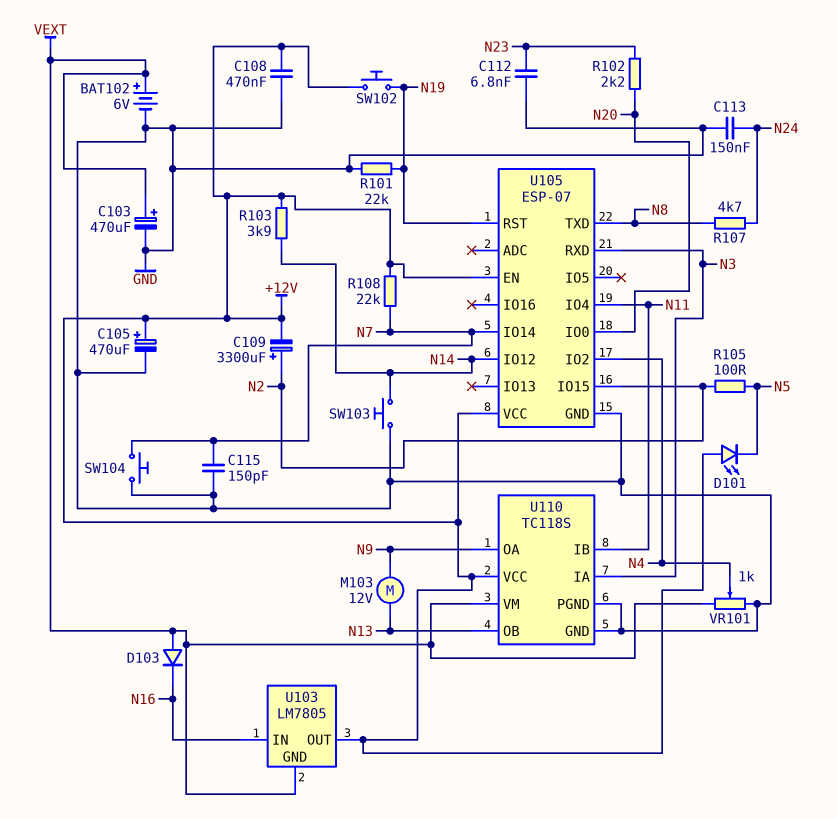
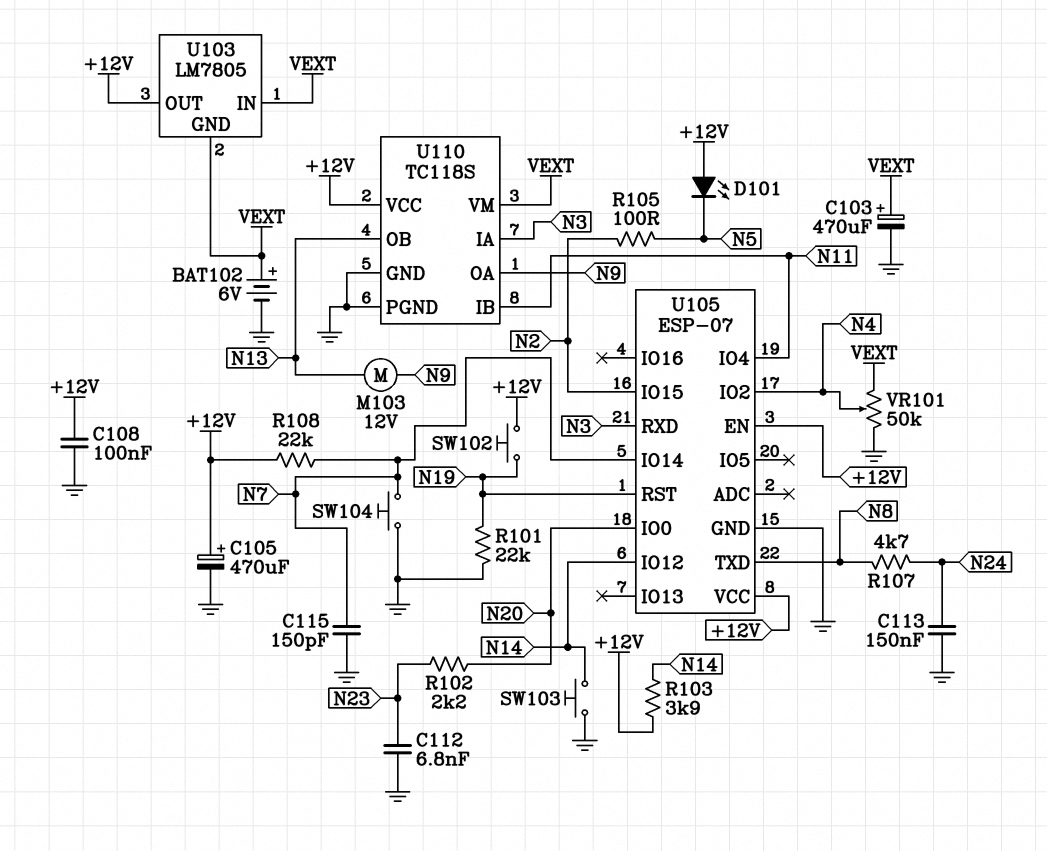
C108: 470nF (+12V, GND) -> 100nF (+12V, GND)
C109: 3300uF (plus N2, minus +12V) -> none
D103: diode (A VEXT, K N16) -> none
U103 pin IN: N16 -> VEXT
VR101: 1k (GND, VEXT, wiper N4) -> 50k (GND, VEXT, wiper N4)

